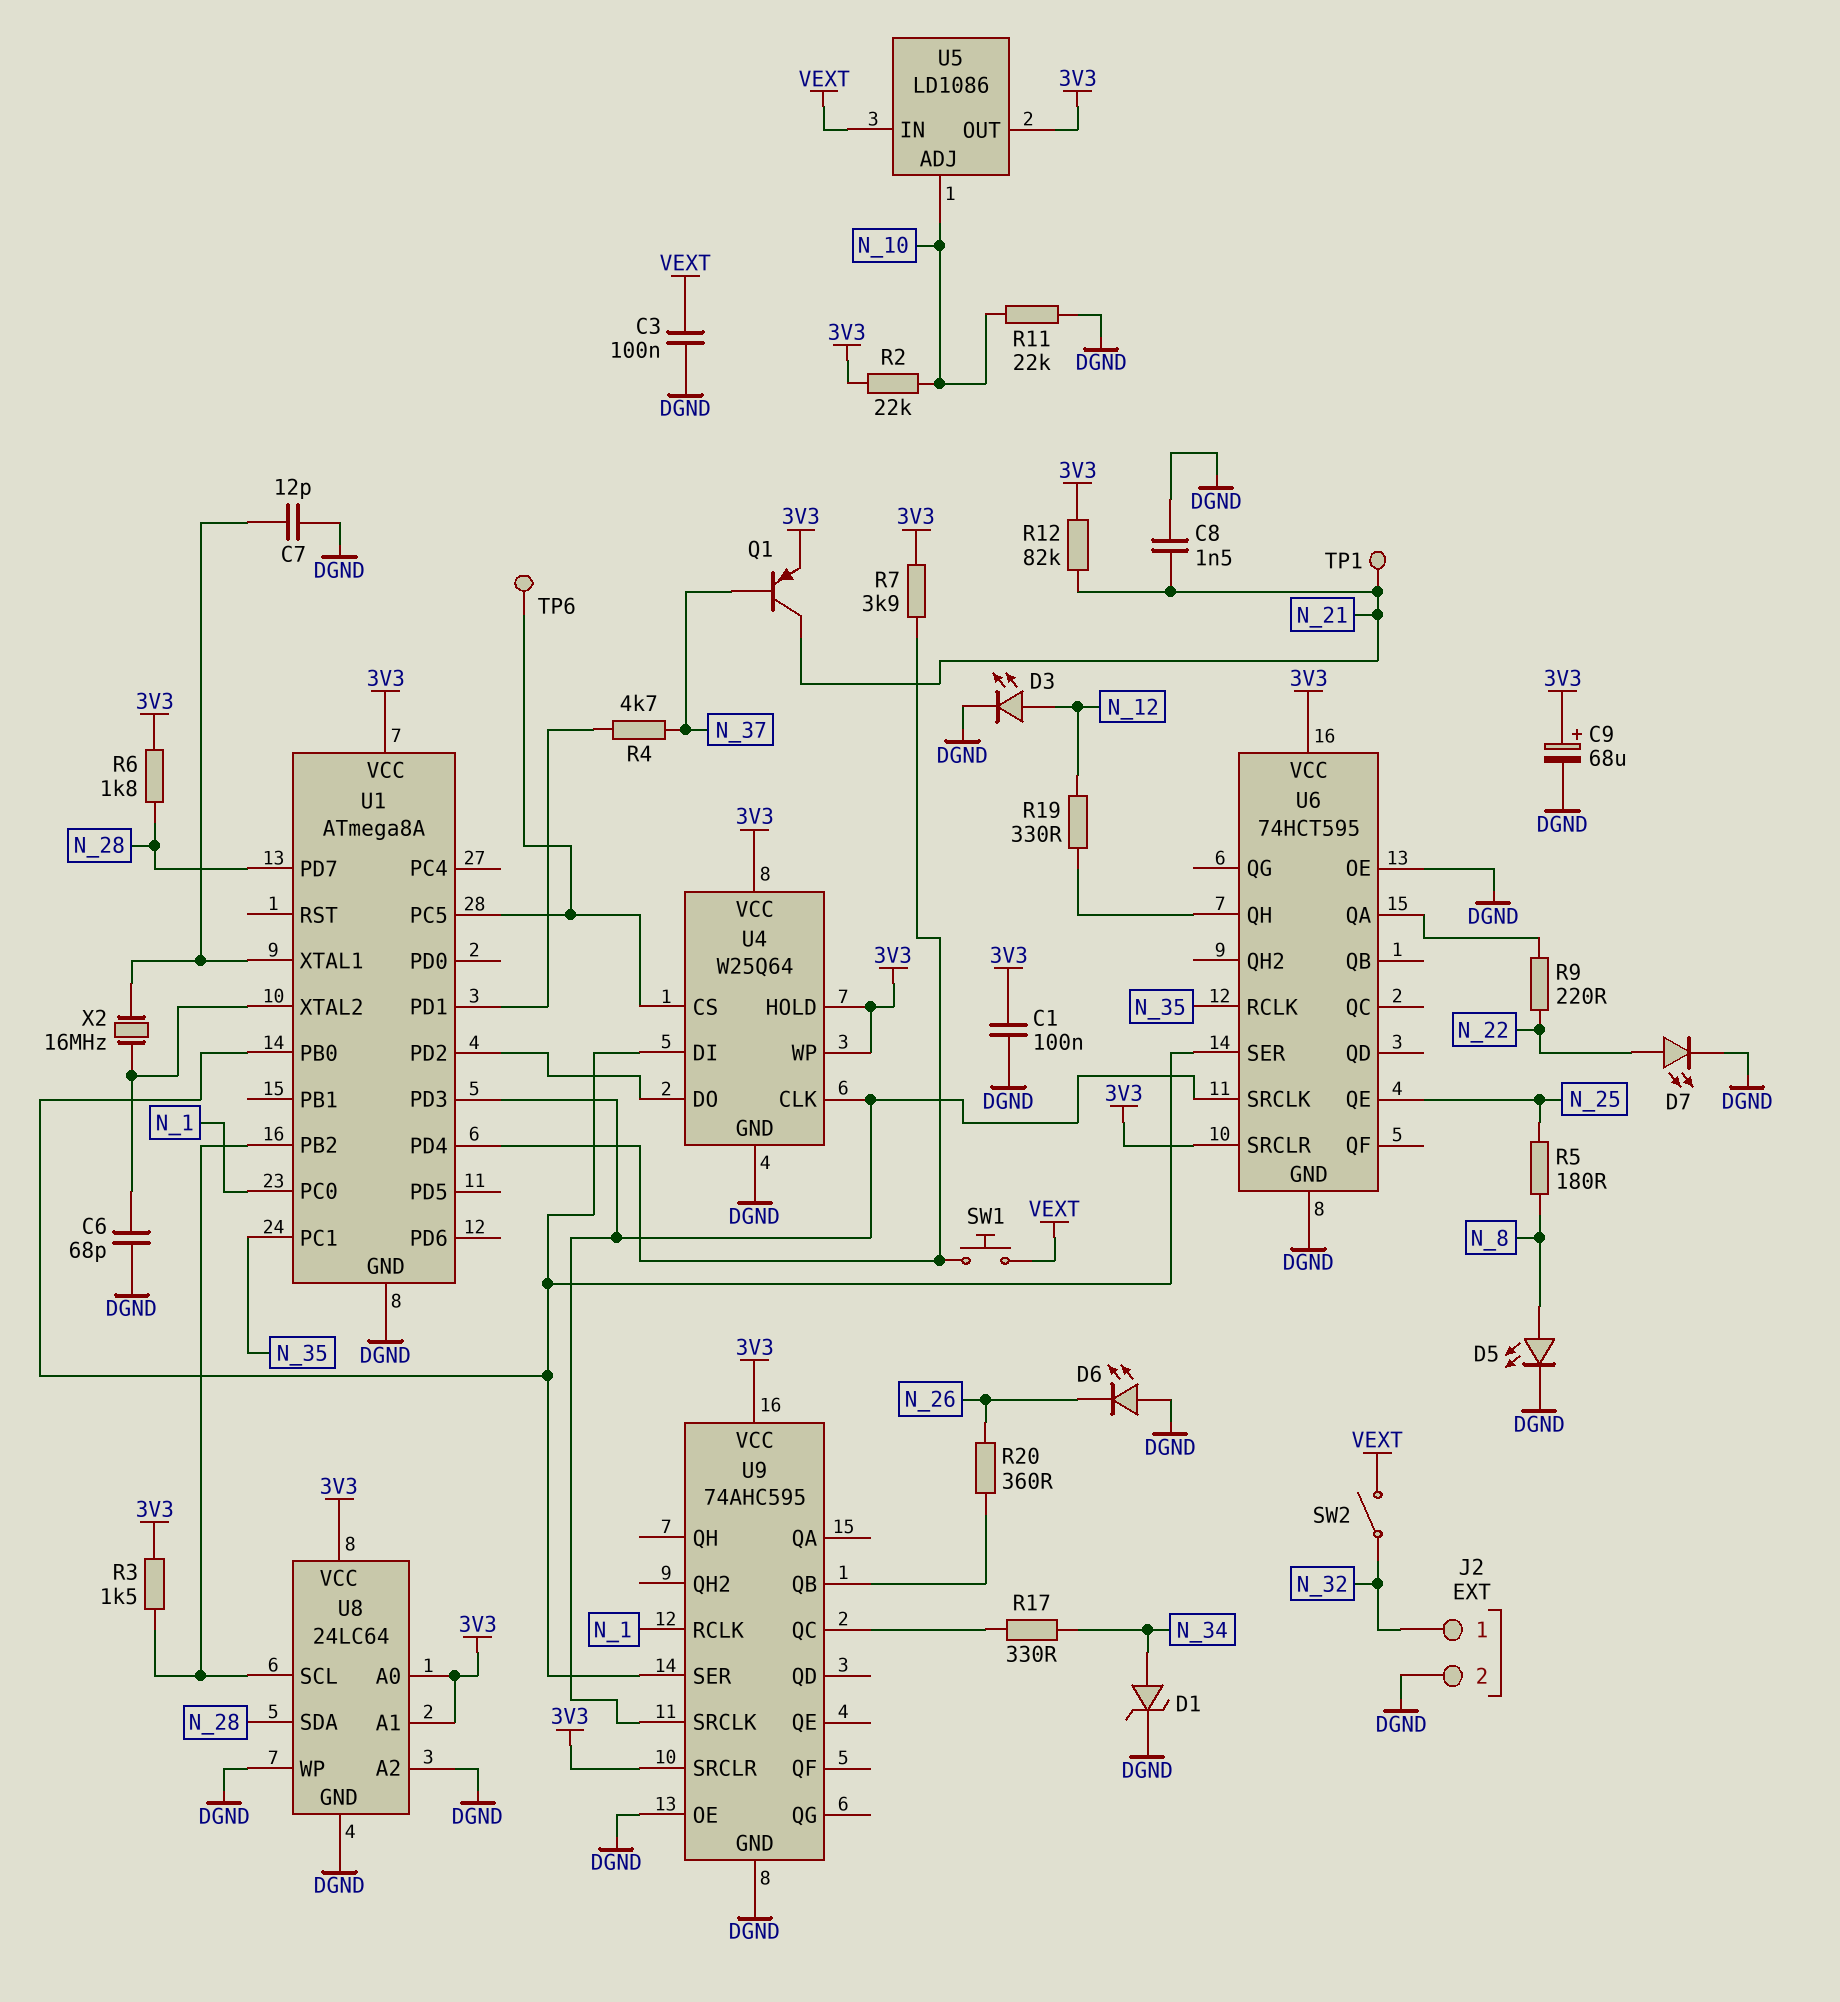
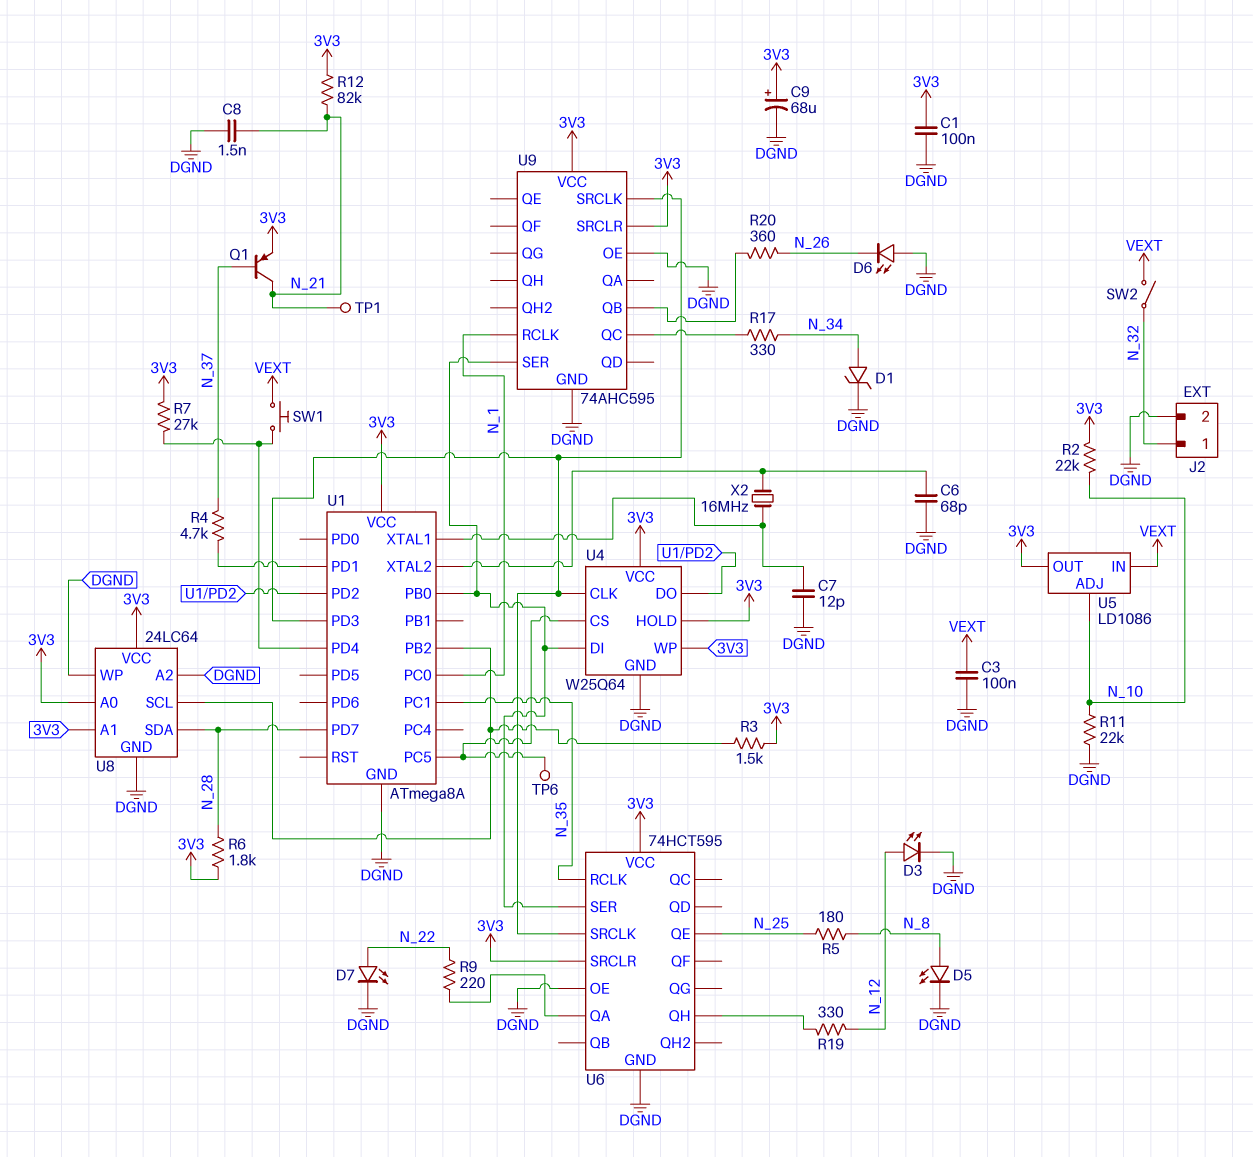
R7: 3.9k (3V3, U1/PD4) -> 27k (3V3, U1/PD4)

